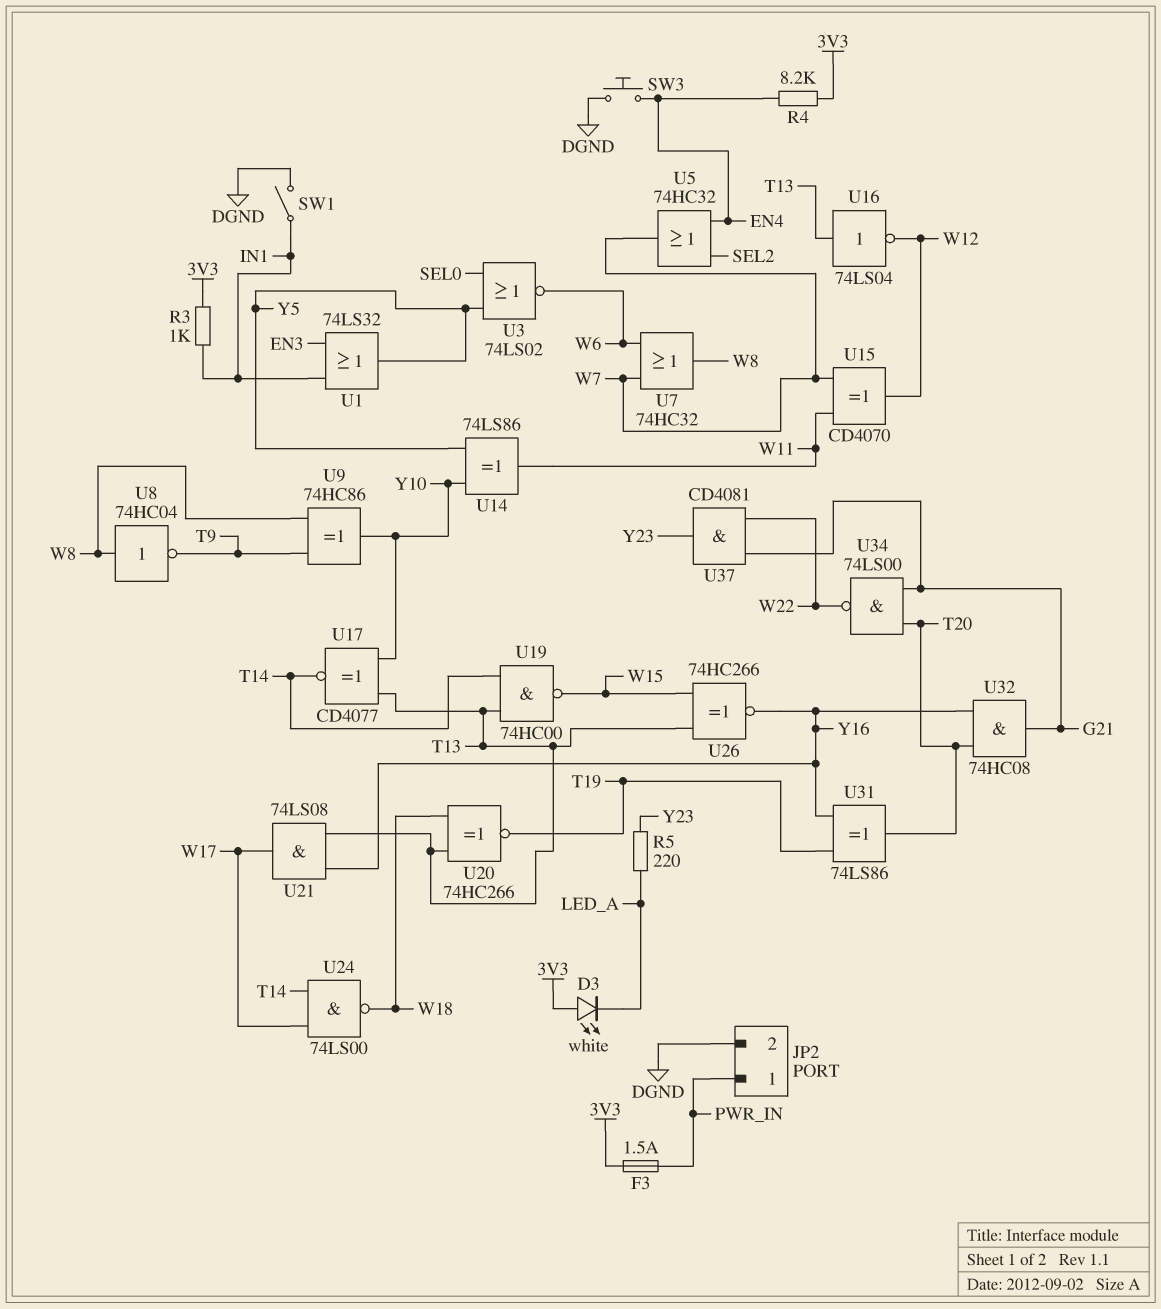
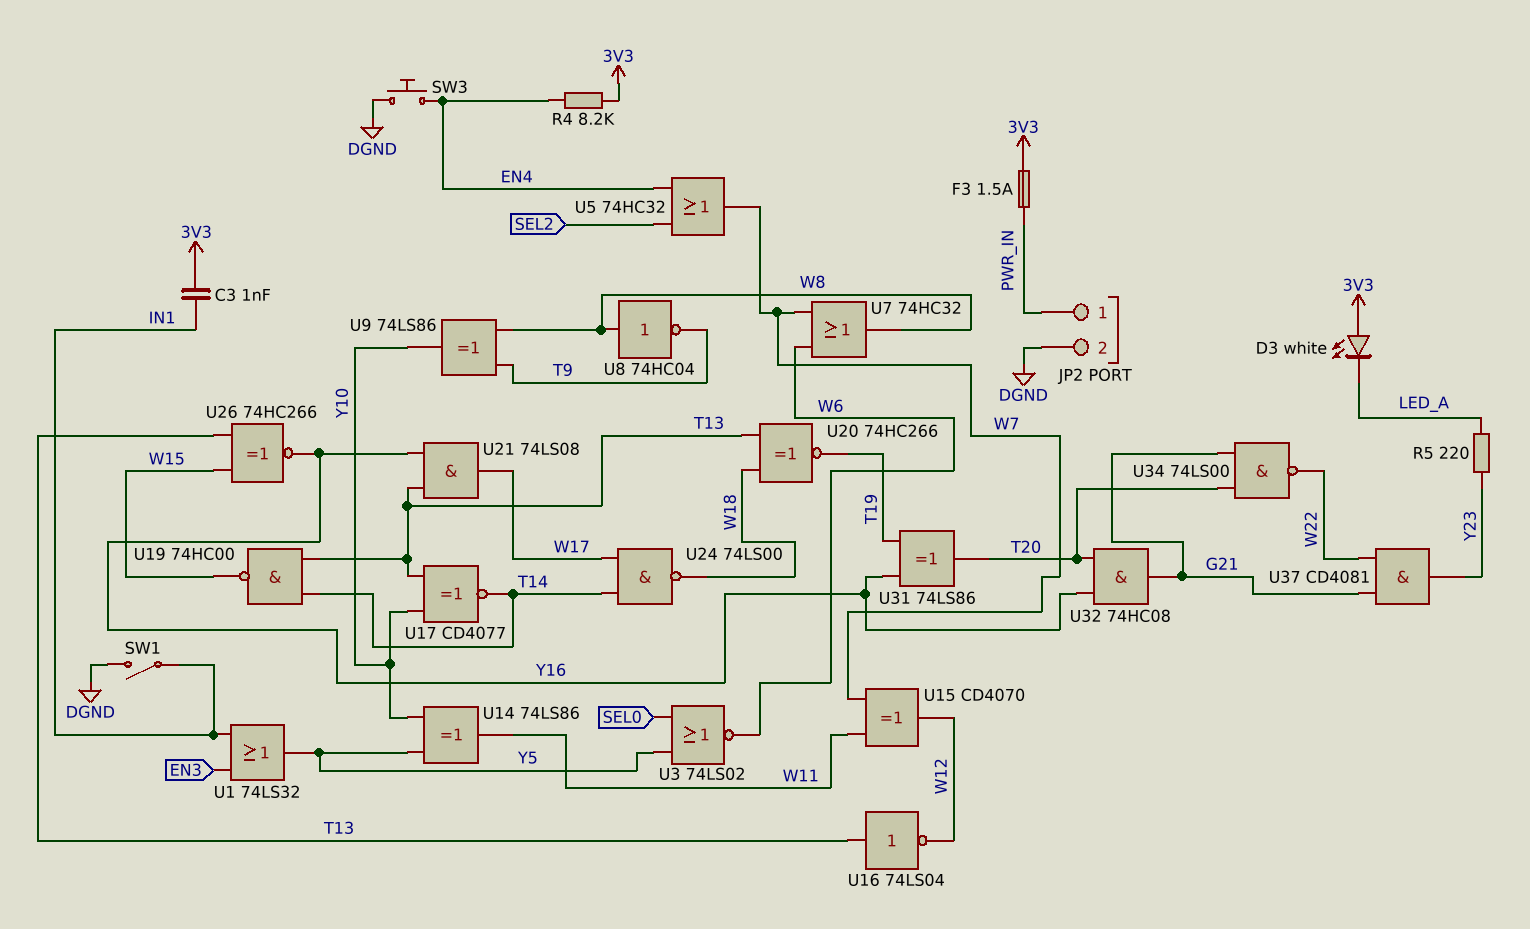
C3: none -> 1nF (3V3, IN1)
R3: 1k (3V3, IN1) -> none
U9: XOR 74HC86 (in T9, in W8, out Y10) -> XOR 74LS86 (in T9, in W8, out Y10)

